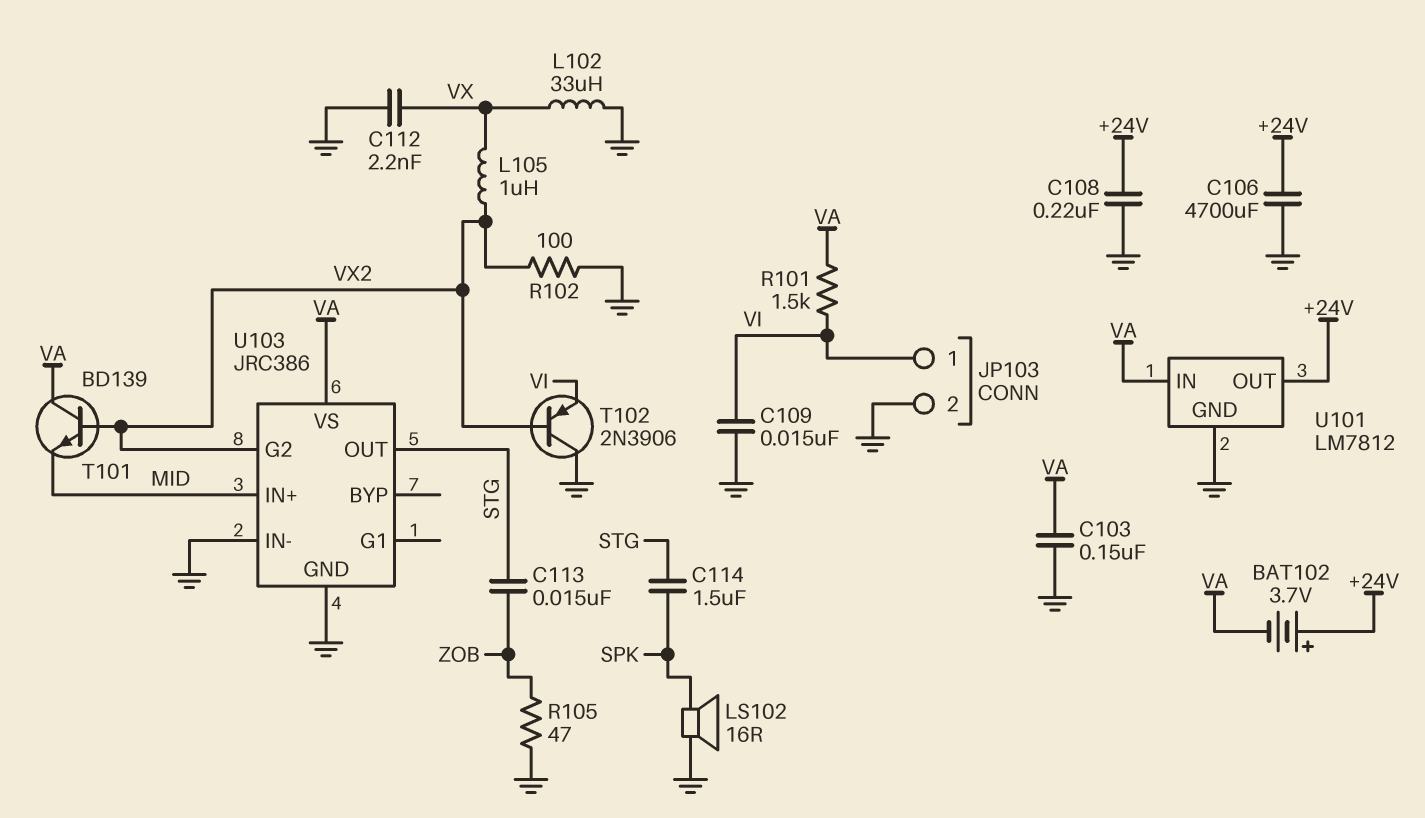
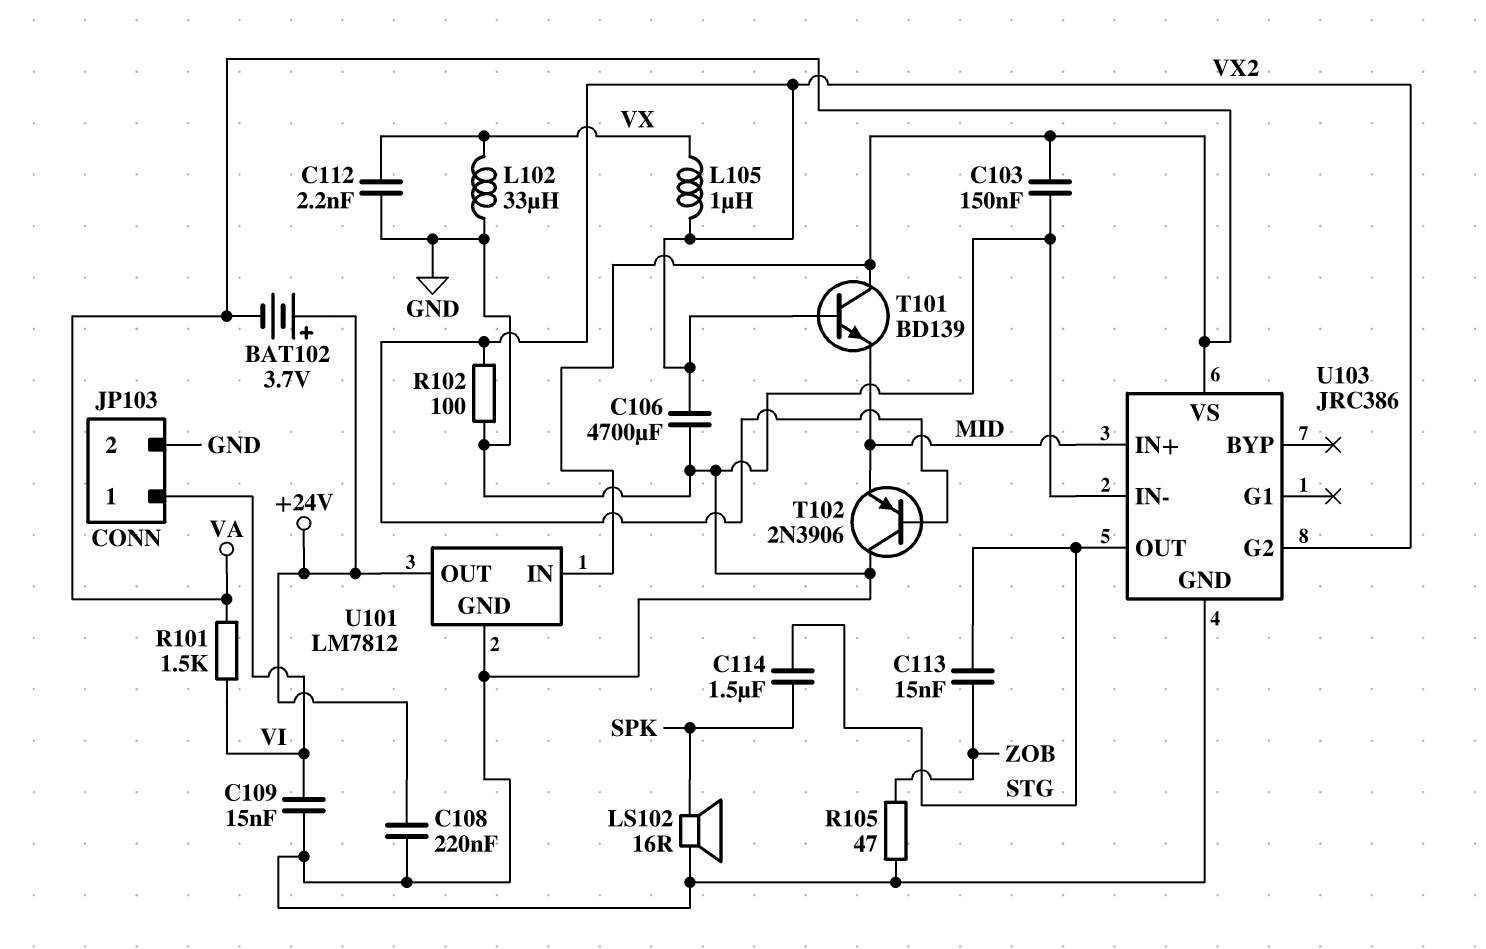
C106: 4700uF (+24V, GND) -> 4700uF (GND, VX2)
T102: PNP 2N3906 (B VX2, C GND, E VI) -> PNP 2N3906 (B VX2, C GND, E MID)

